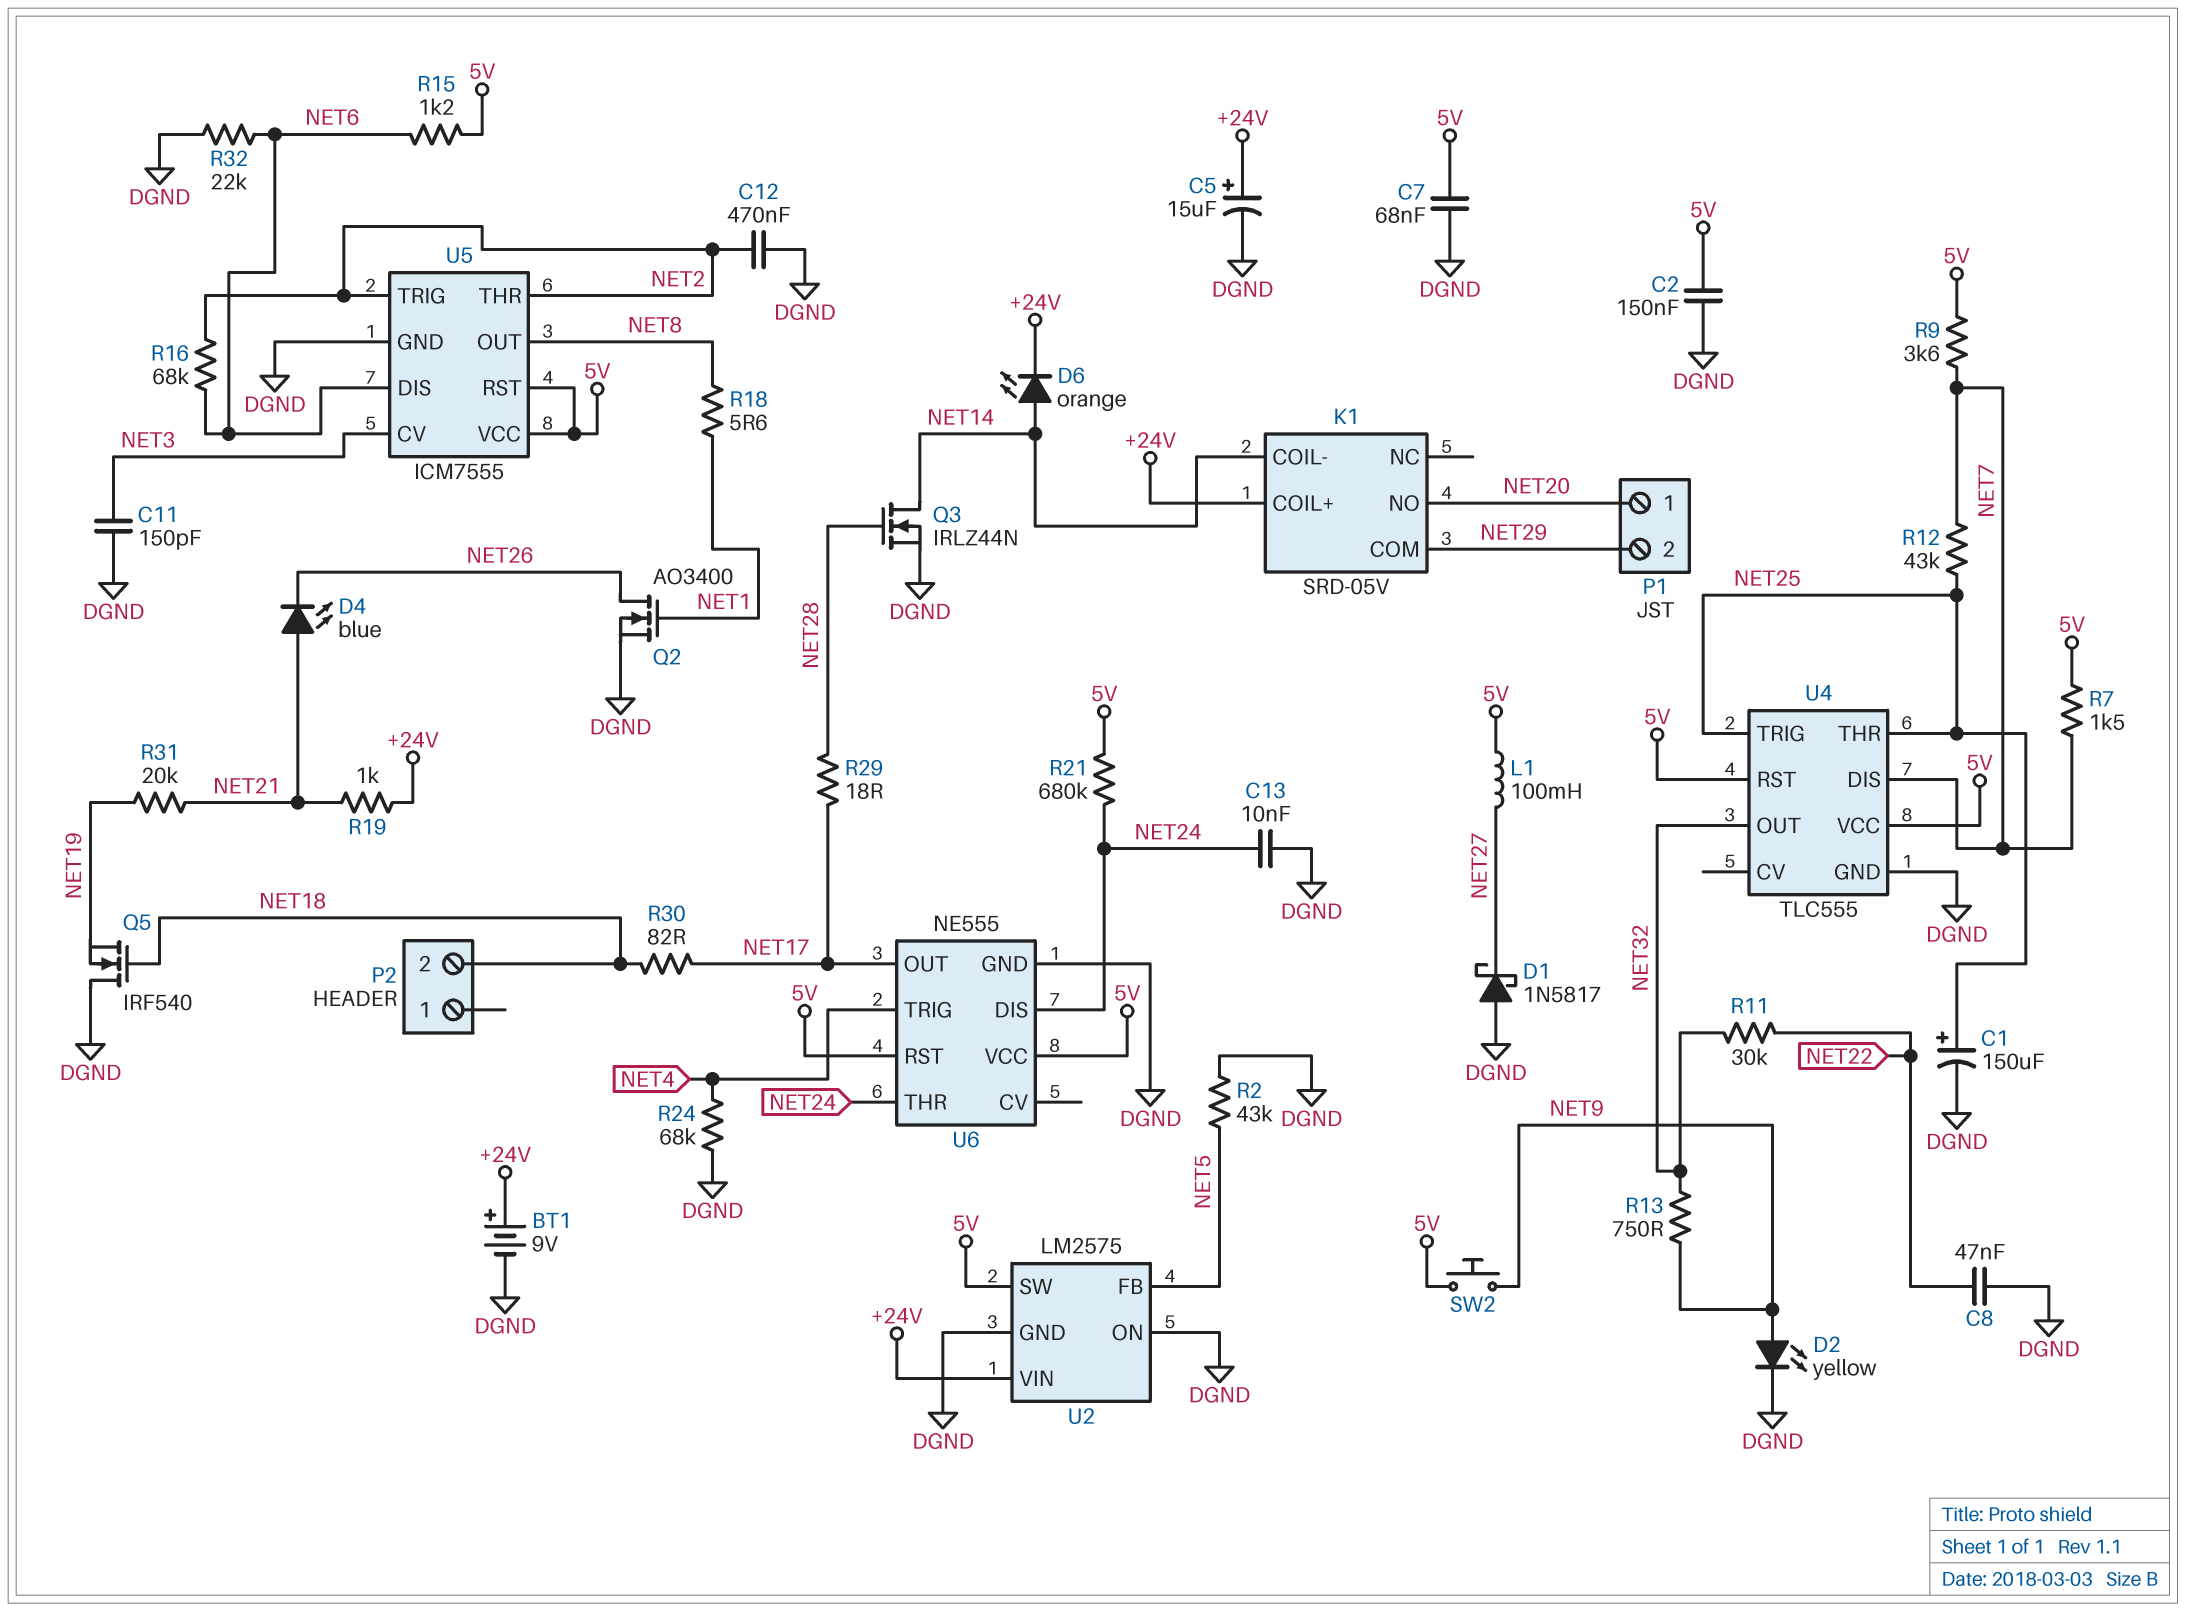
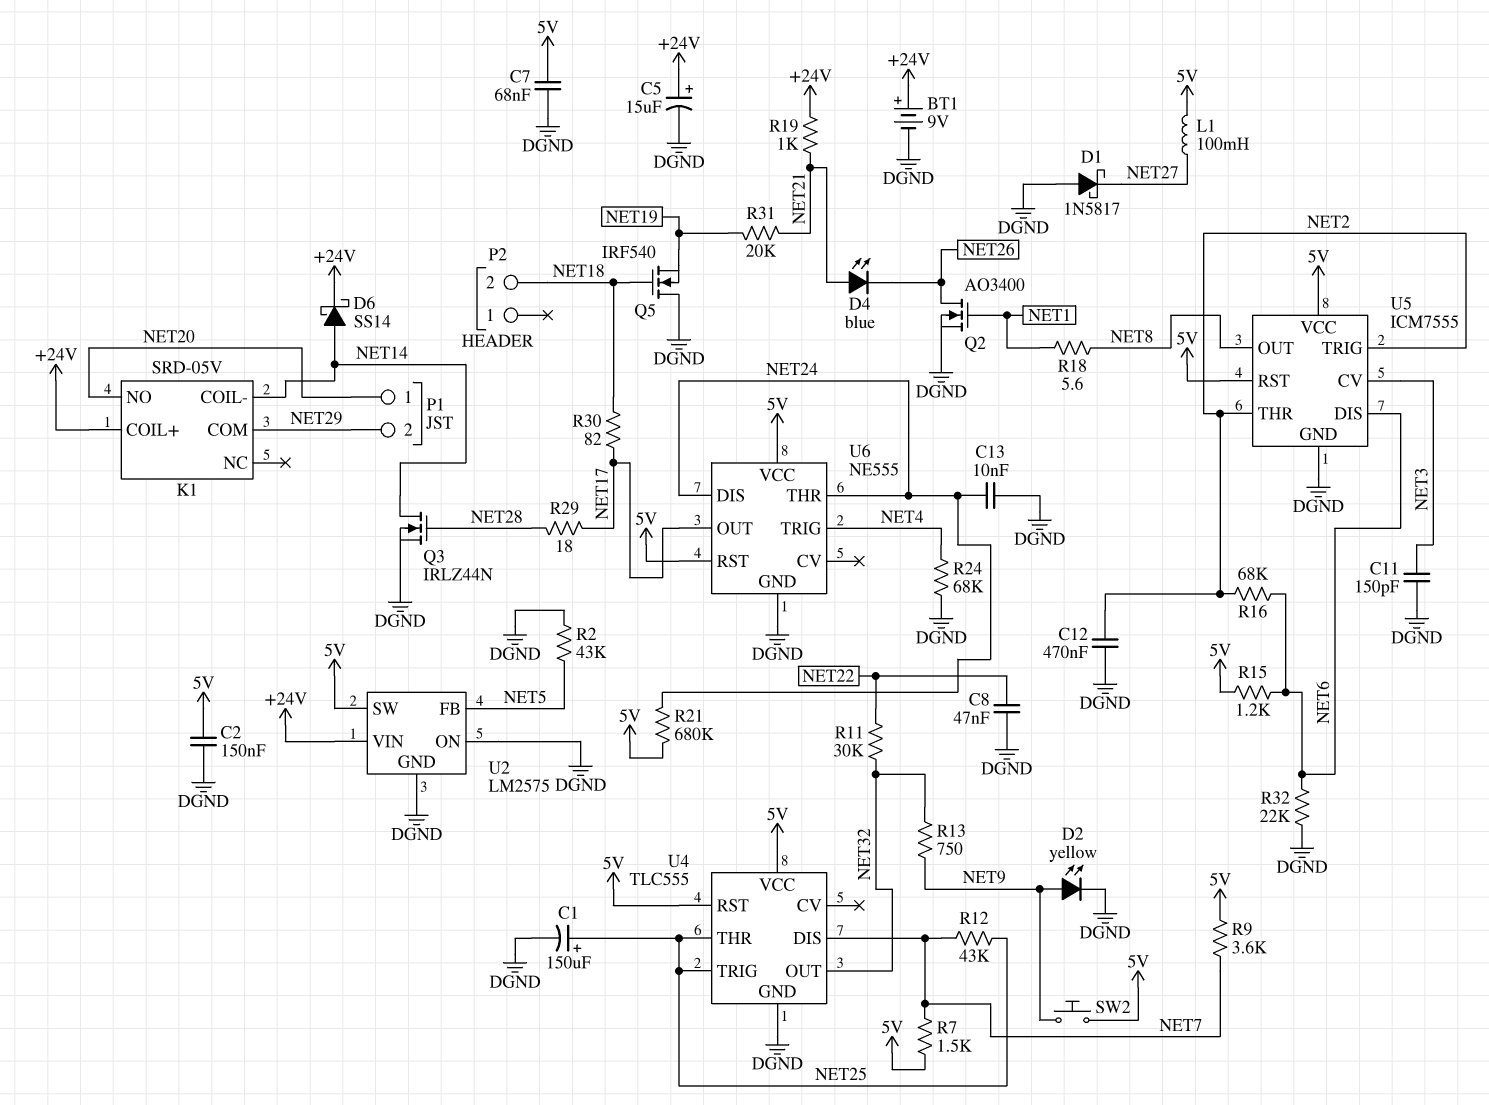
D6: LED orange (A NET14, K +24V) -> schottky SS14 (A NET14, K +24V)

